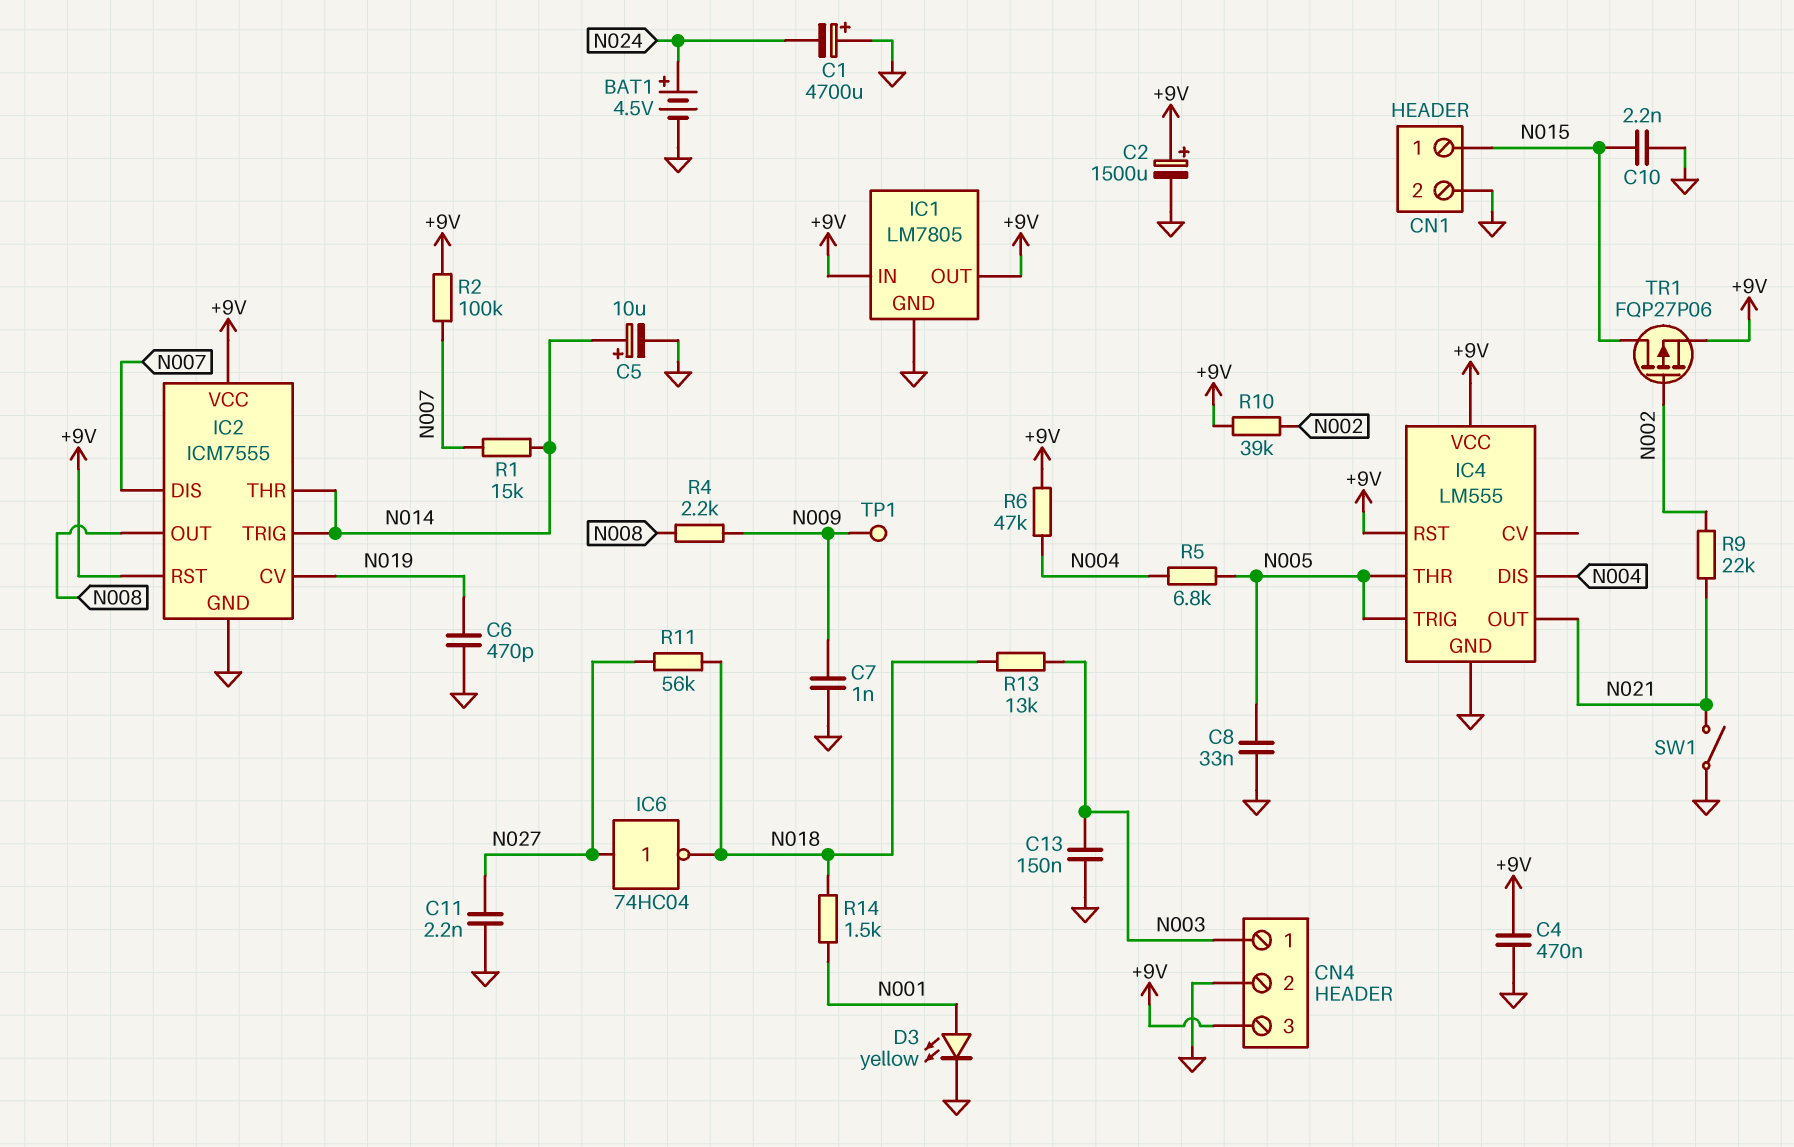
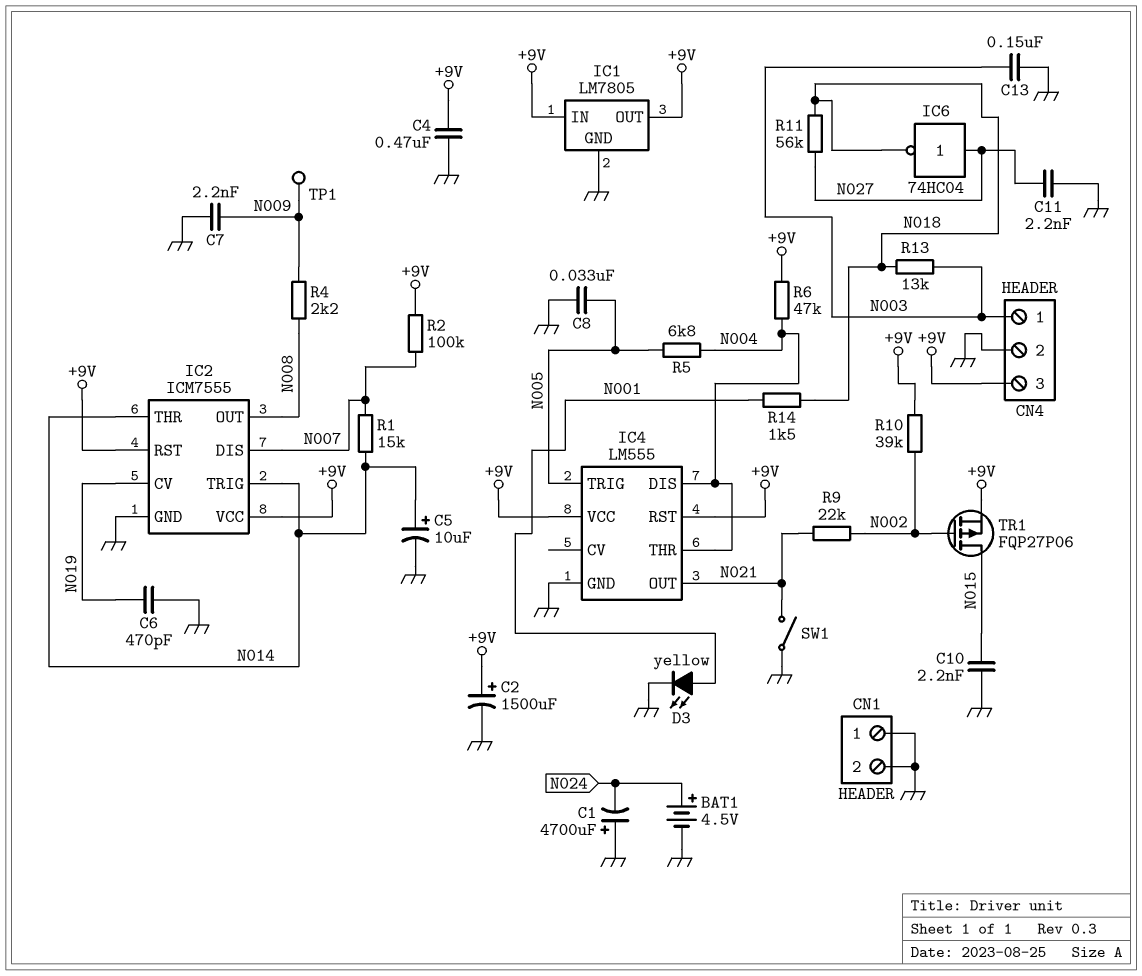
C7: 1nF (GND, N009) -> 2.2nF (GND, N009)
CN1 pin 1: N015 -> GND
IC4 pin THR: N005 -> N004

